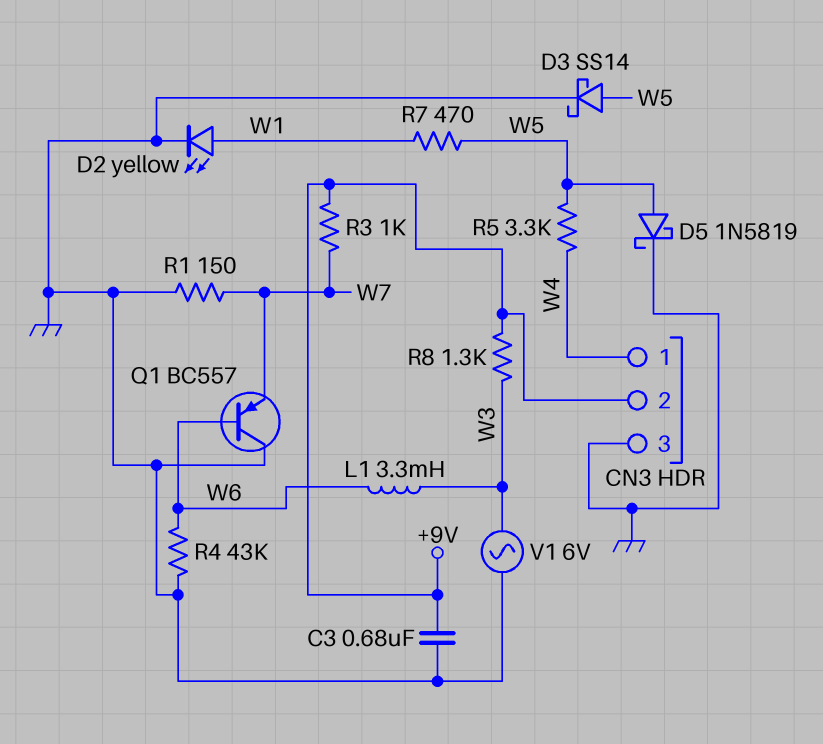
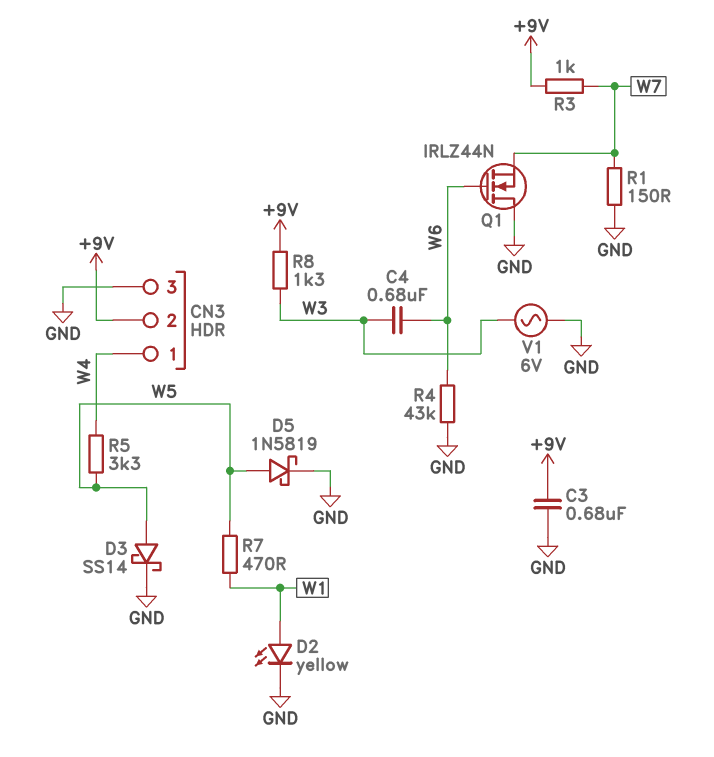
C4: none -> 680nF (W3, W6)
L1: 3.3mH (W3, W6) -> none
Q1: PNP BC557 (B W6, C GND, E W7) -> NMOS IRLZ44N (G W6, D GND, S W7)

